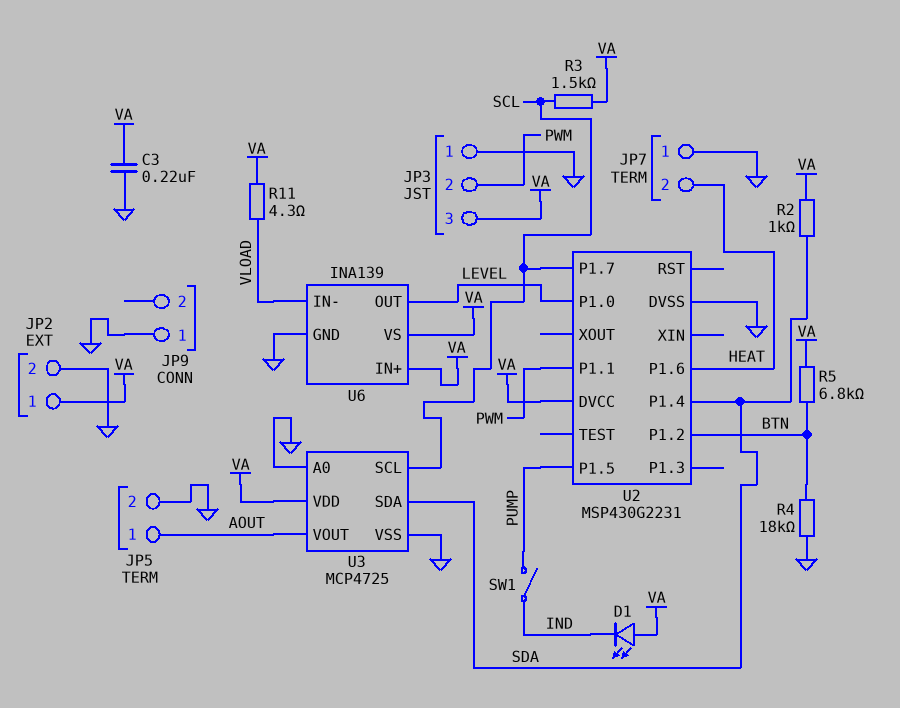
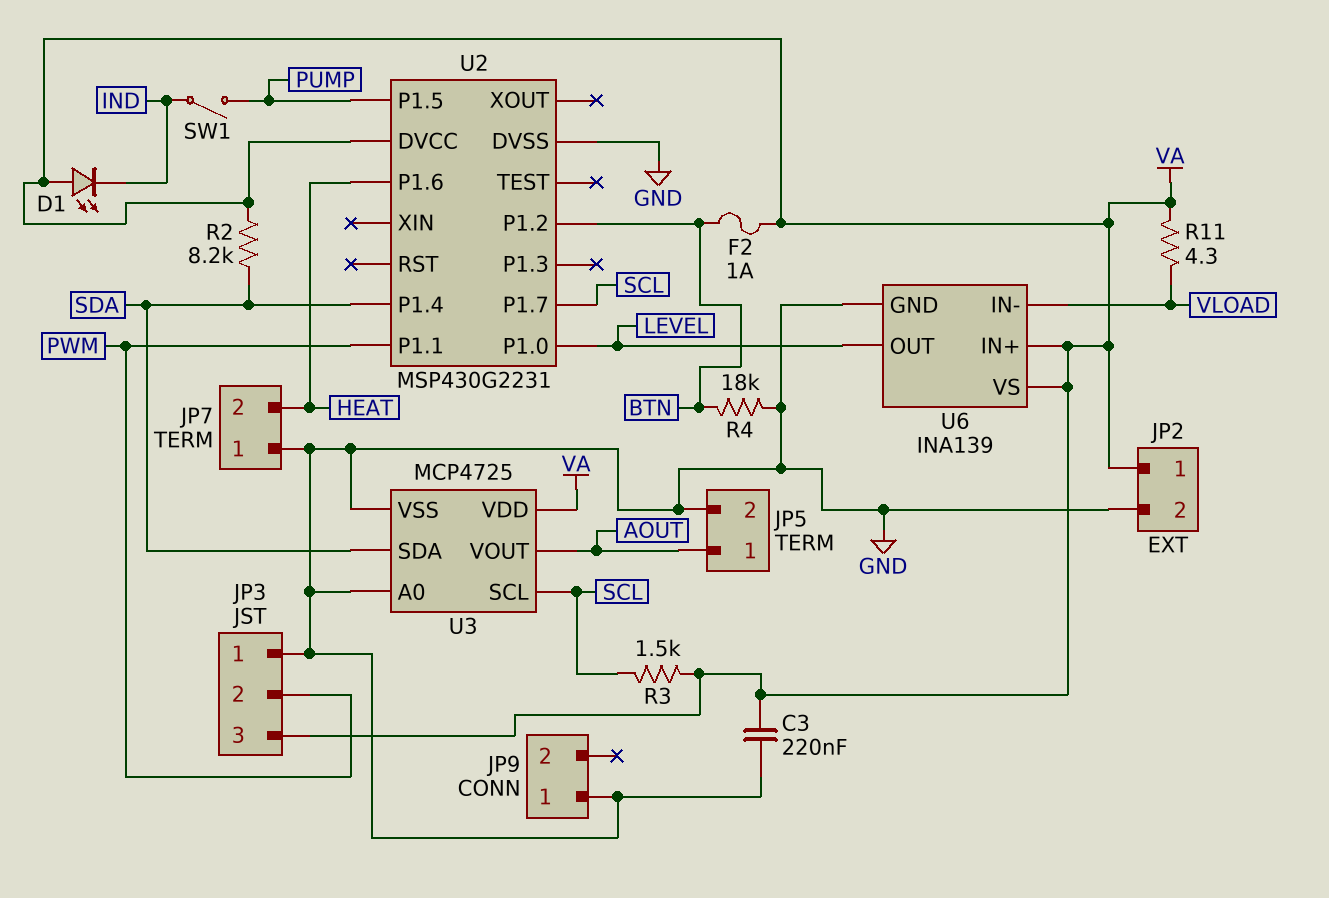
F2: none -> 1A (BTN, VA)
R2: 1k (SDA, VA) -> 8.2k (SDA, VA)
R5: 6.8k (BTN, VA) -> none

